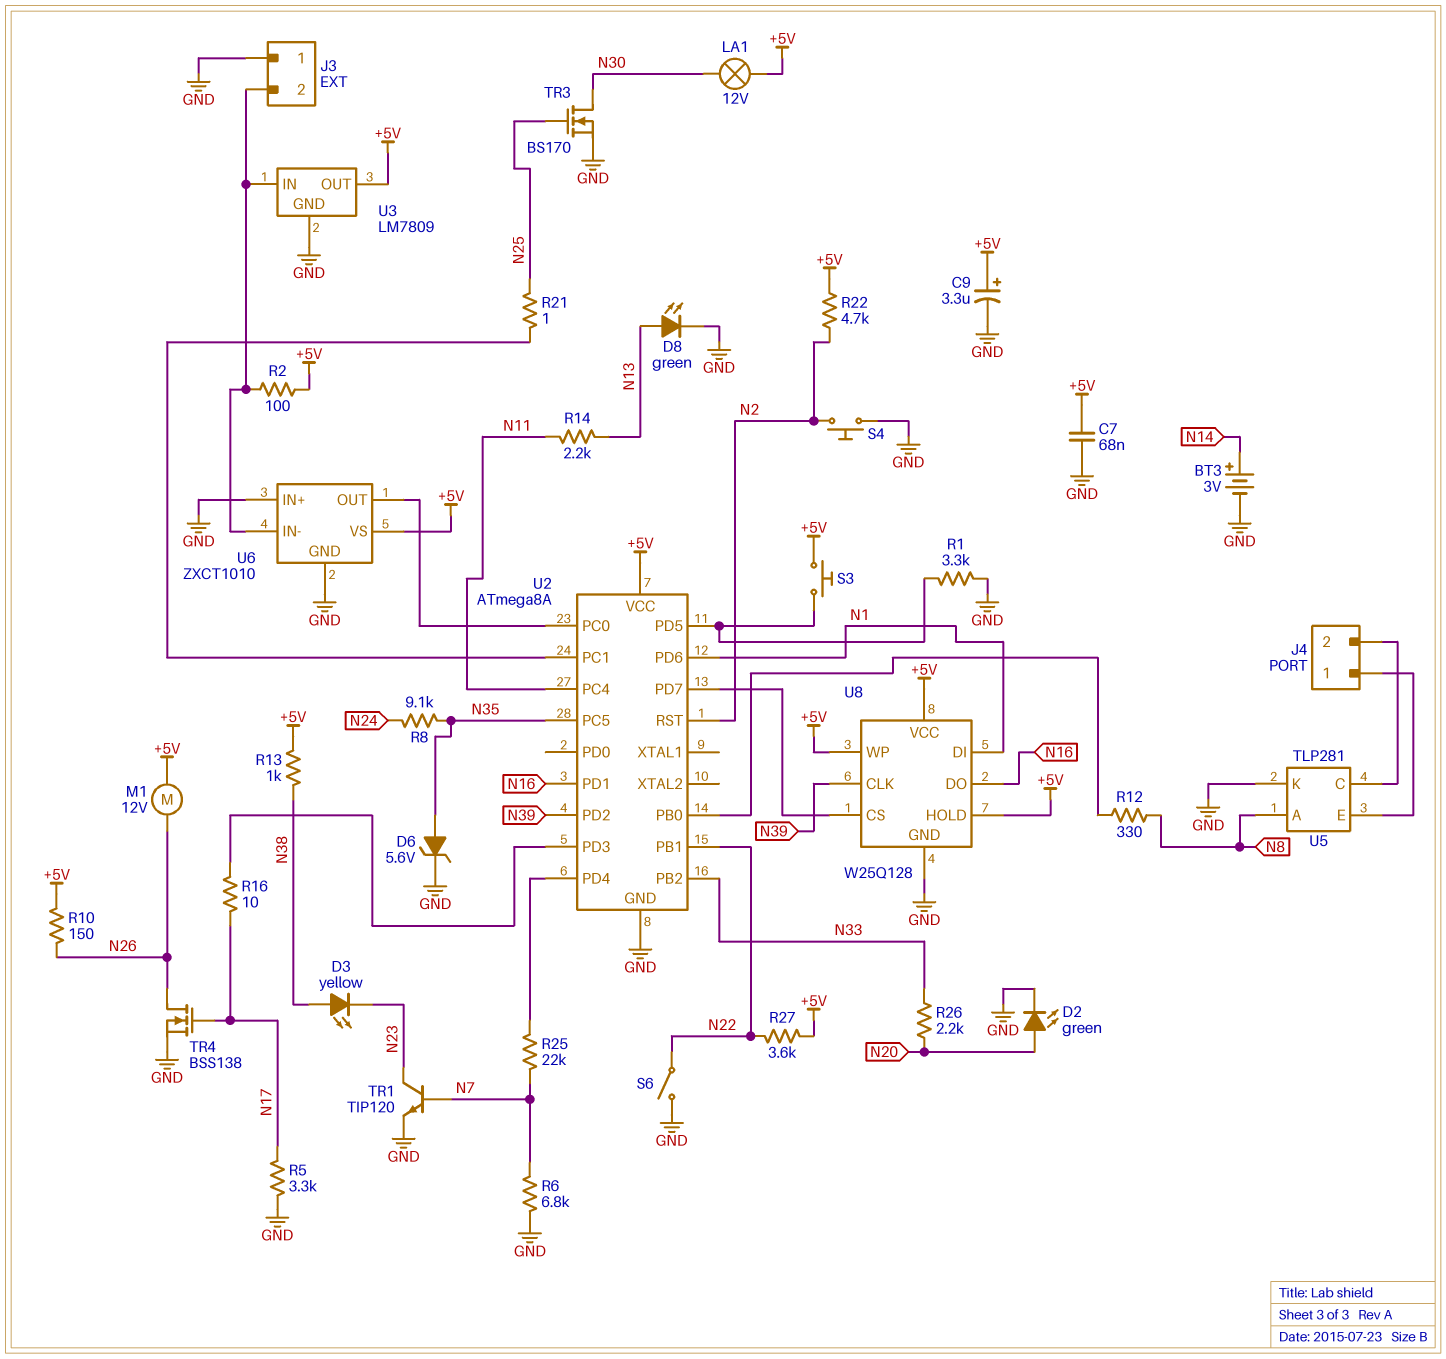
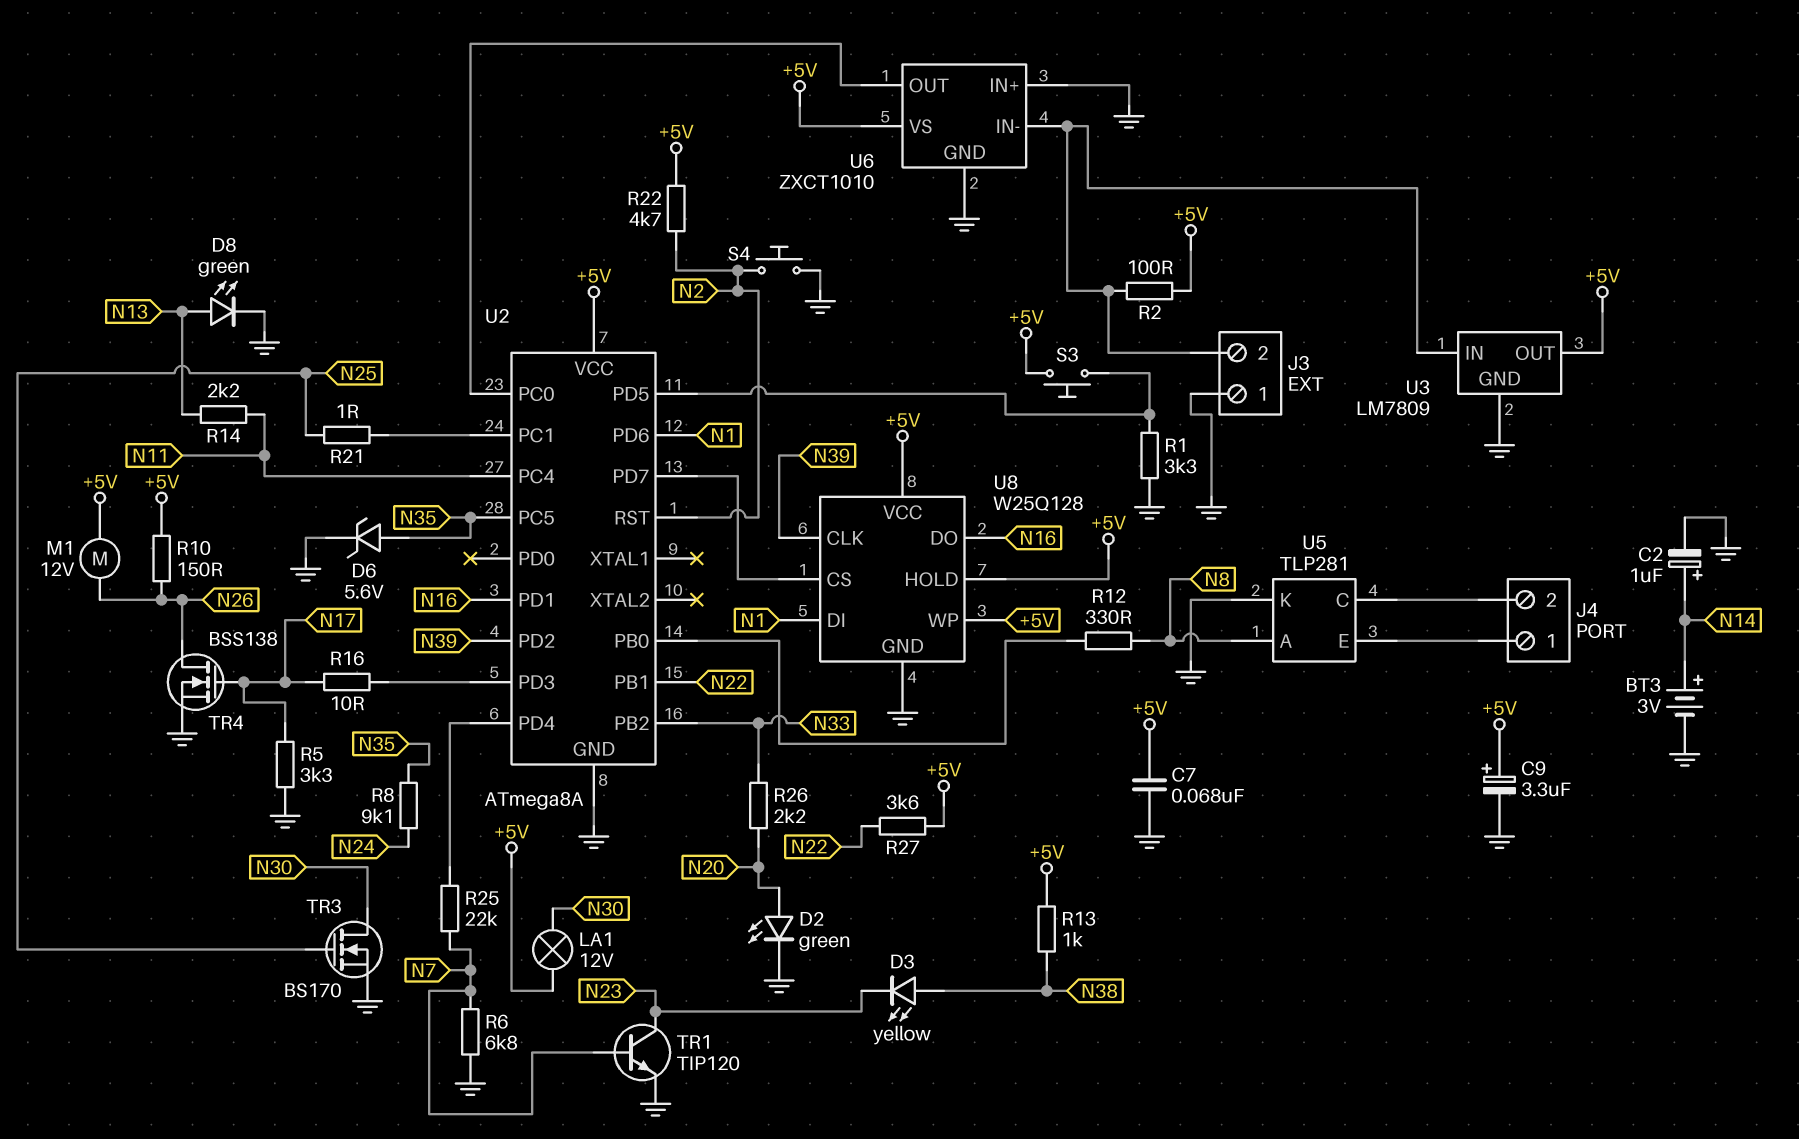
C2: none -> 1uF (plus N14, minus GND)
S6: switch (GND, N22) -> none

